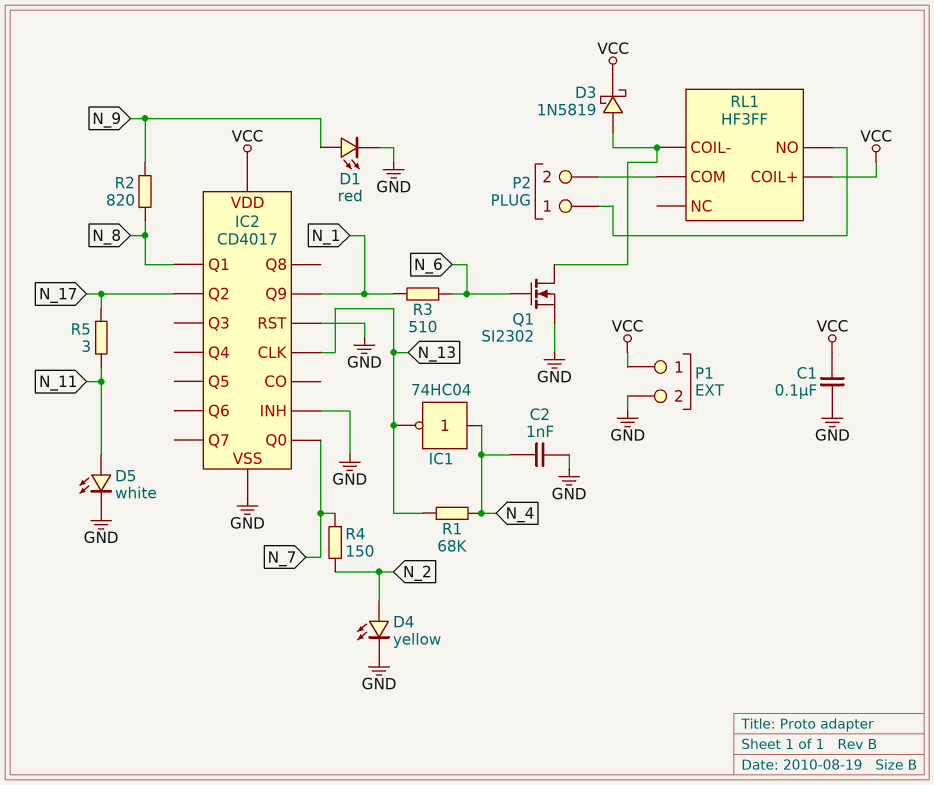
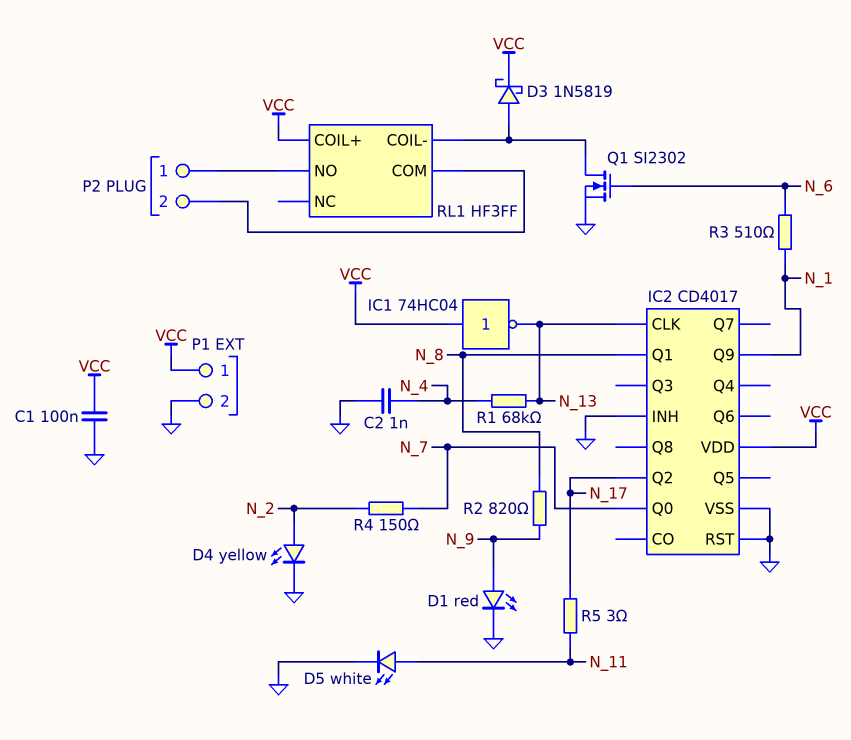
IC1: NOT 74HC04 (in N_4, out N_13) -> NOT 74HC04 (in VCC, out N_13)

